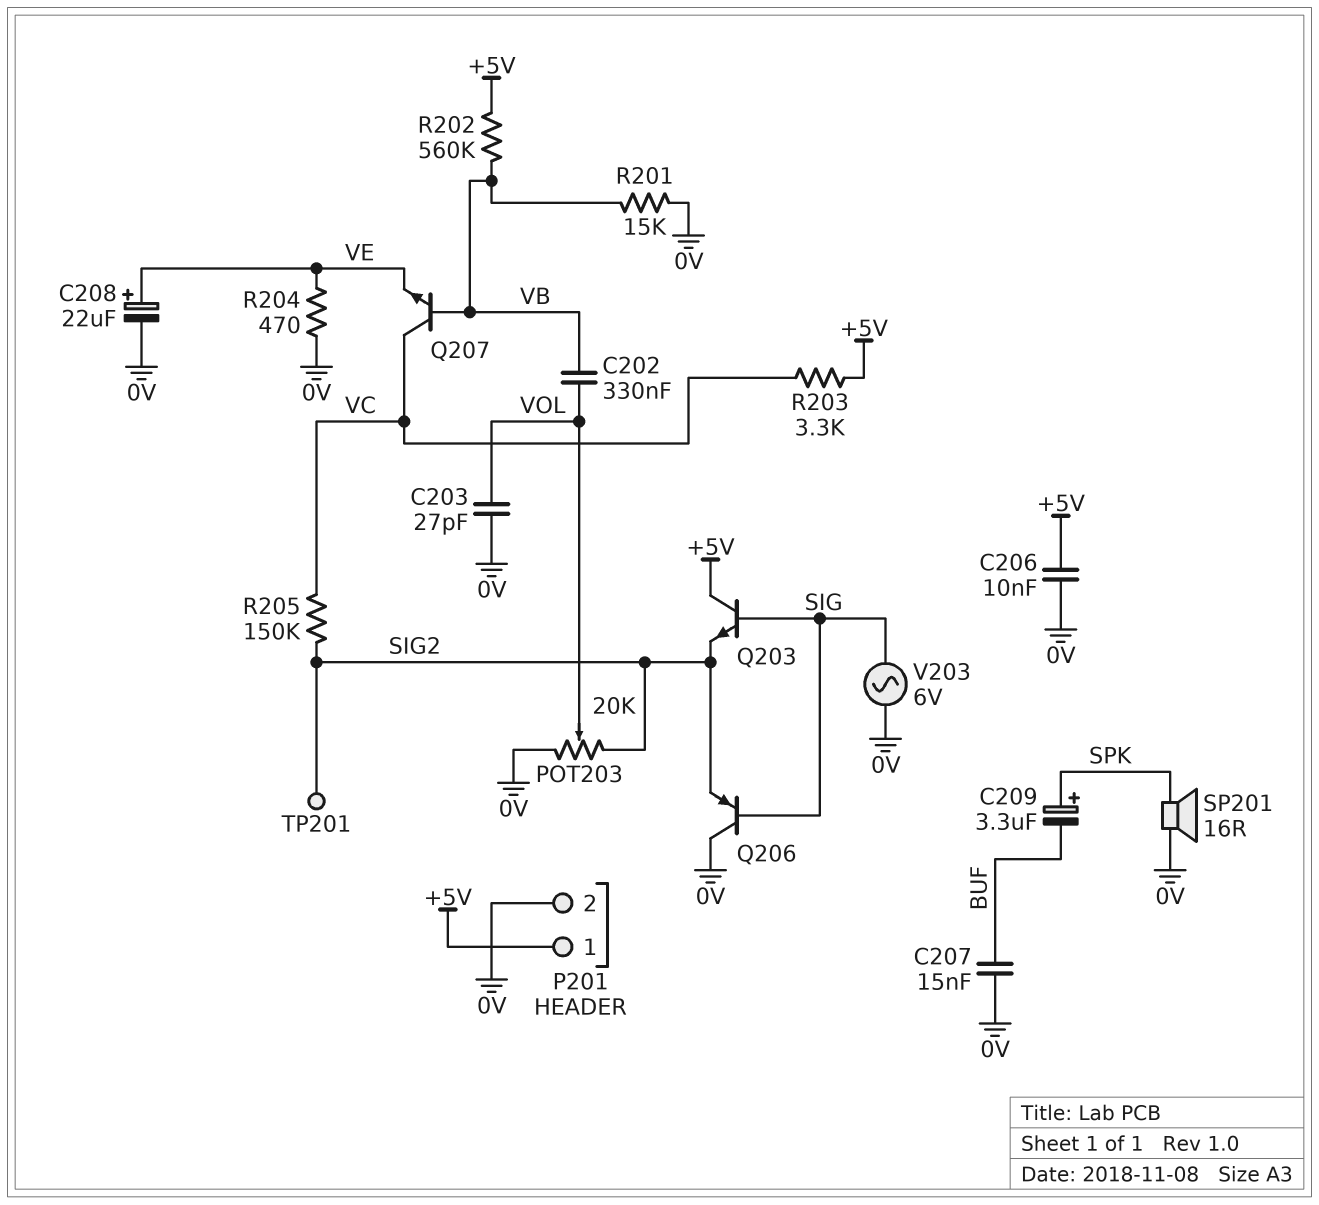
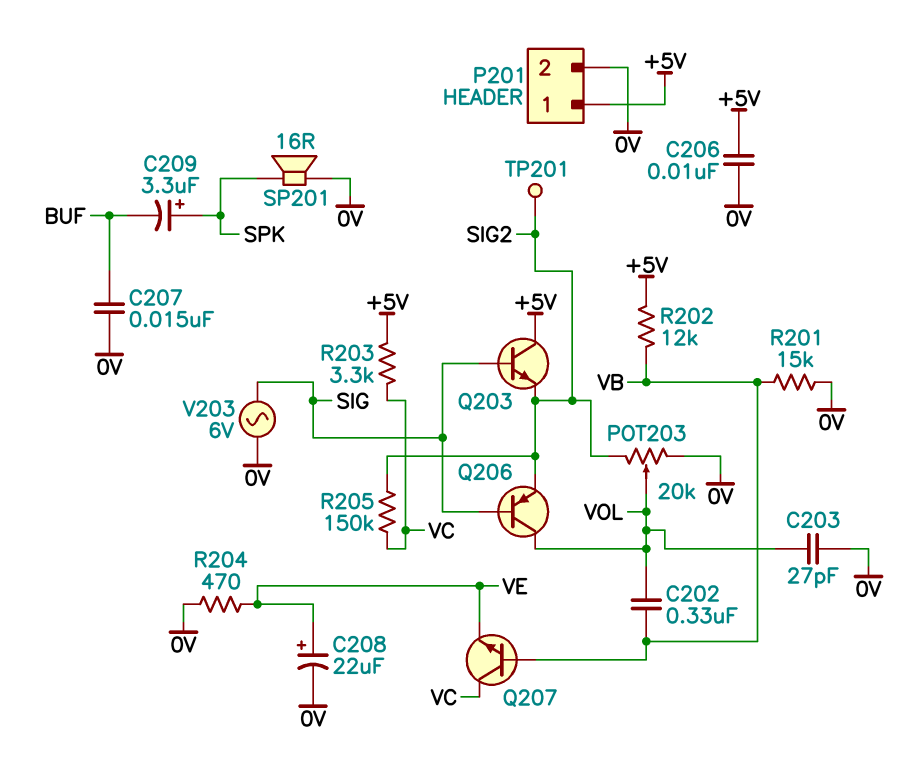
Q206: PNP (B SIG, C 0V, E SIG2) -> PNP (B SIG, C VOL, E SIG2)
R202: 560k (+5V, VB) -> 12k (+5V, VB)

